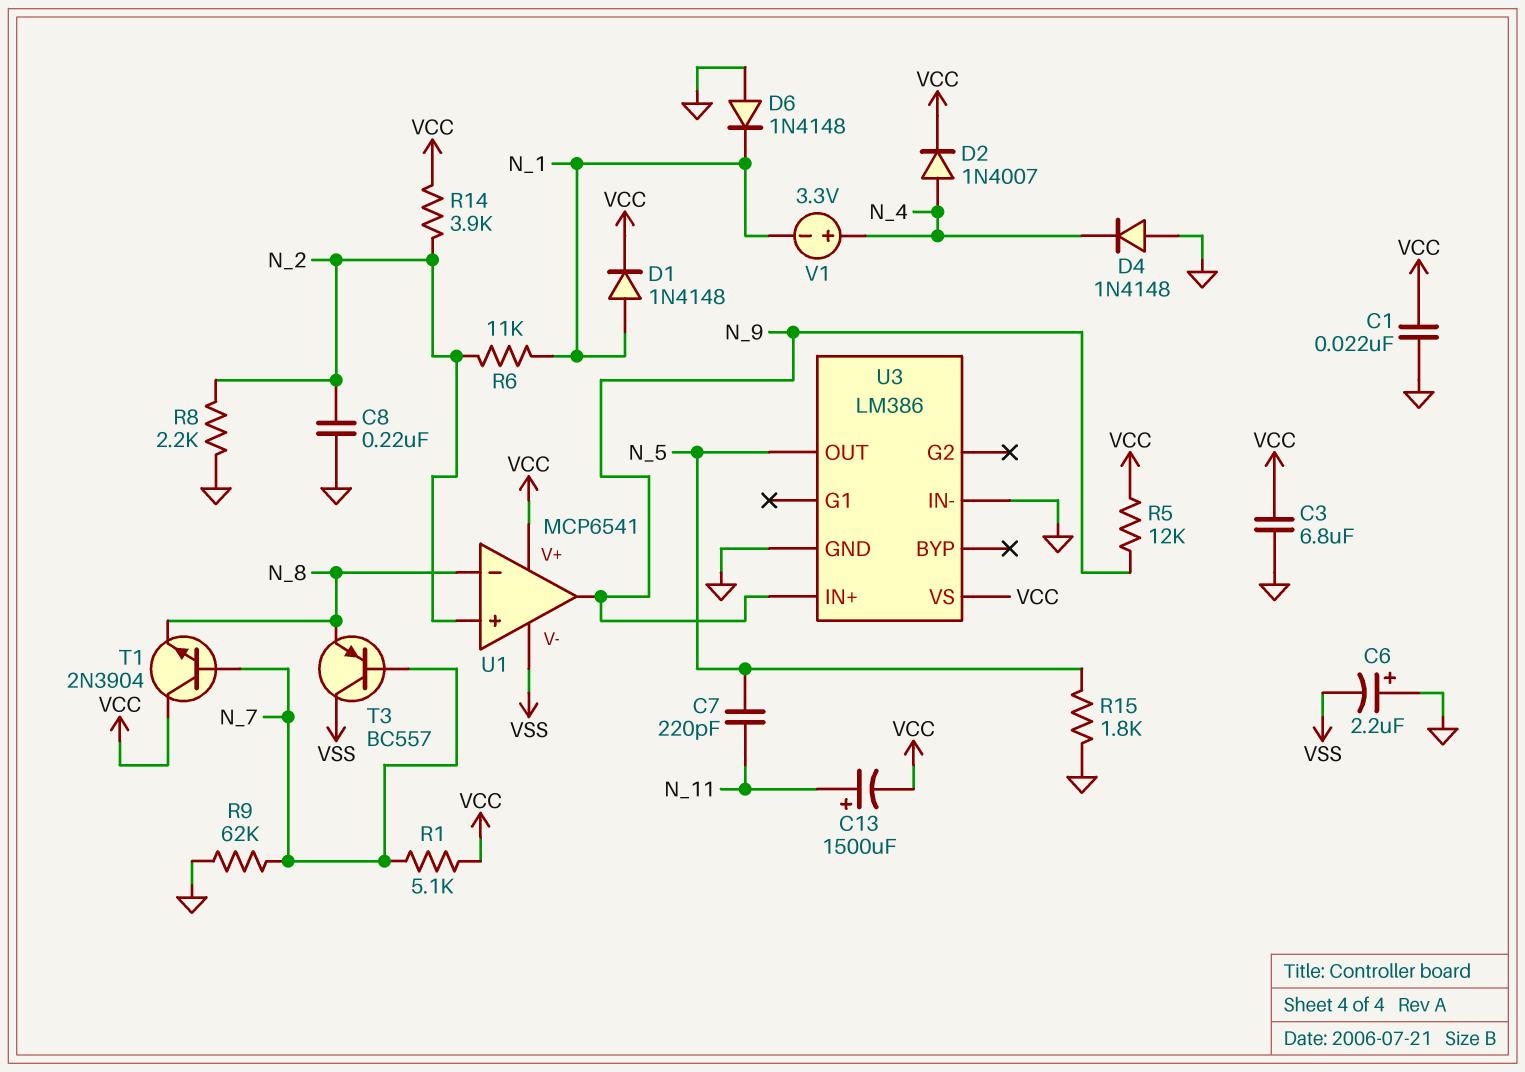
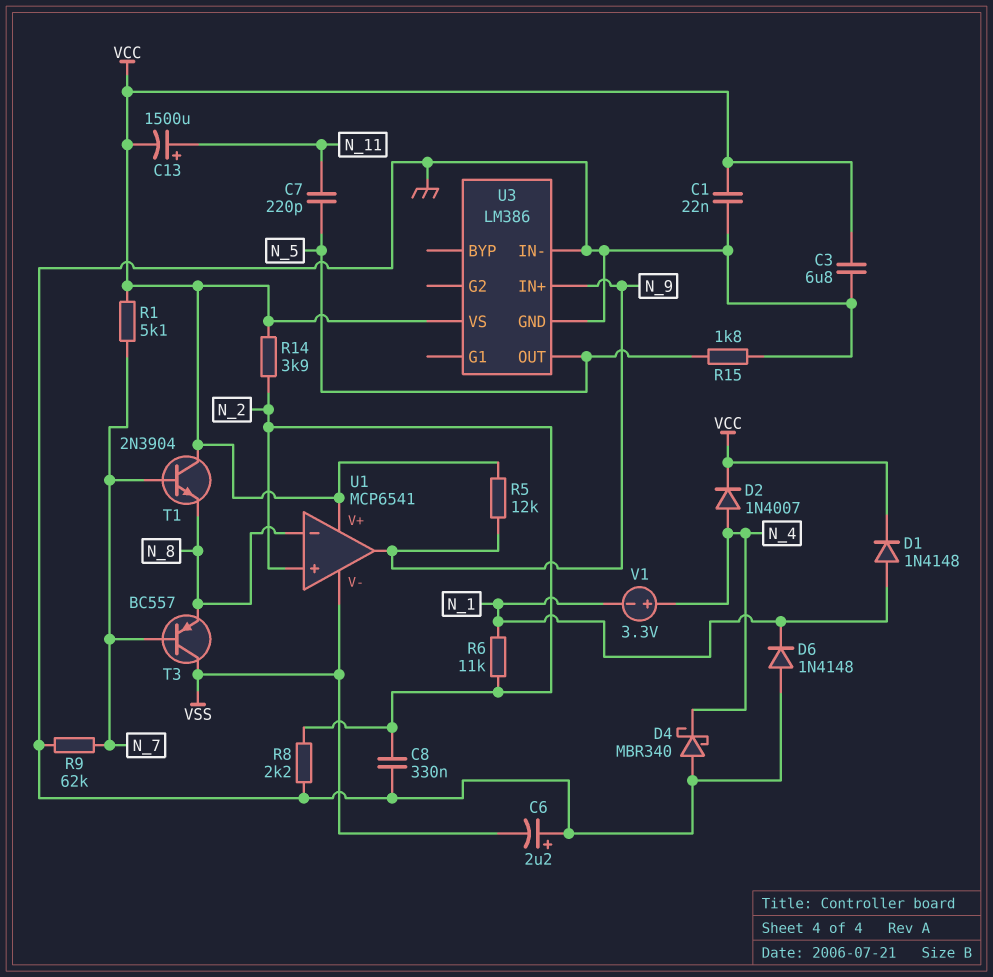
C8: 220nF (GND, N_2) -> 330nF (GND, N_2)
D4: diode 1N4148 (A GND, K N_4) -> schottky MBR340 (A GND, K N_4)

